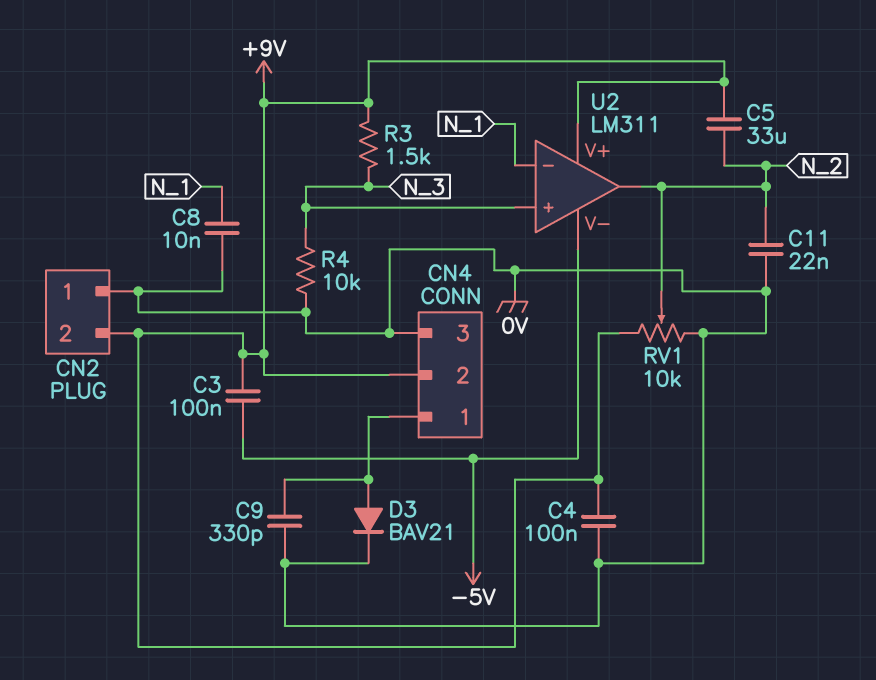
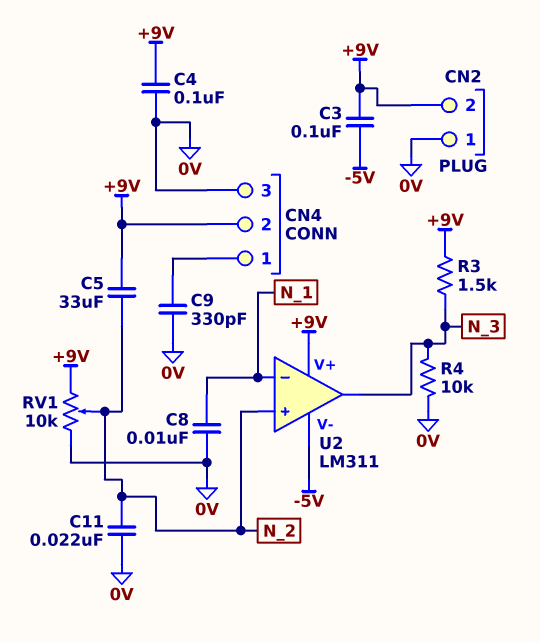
D3: diode BAV21 (A CN4/1, K 0V) -> none
U2 pin in+: N_3 -> N_2
U2 pin out: N_2 -> N_3

